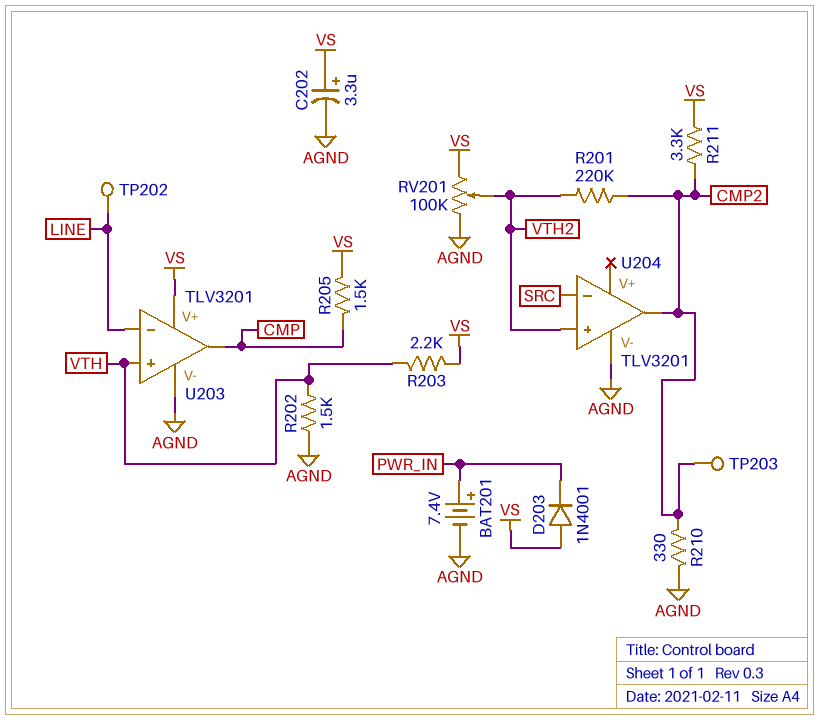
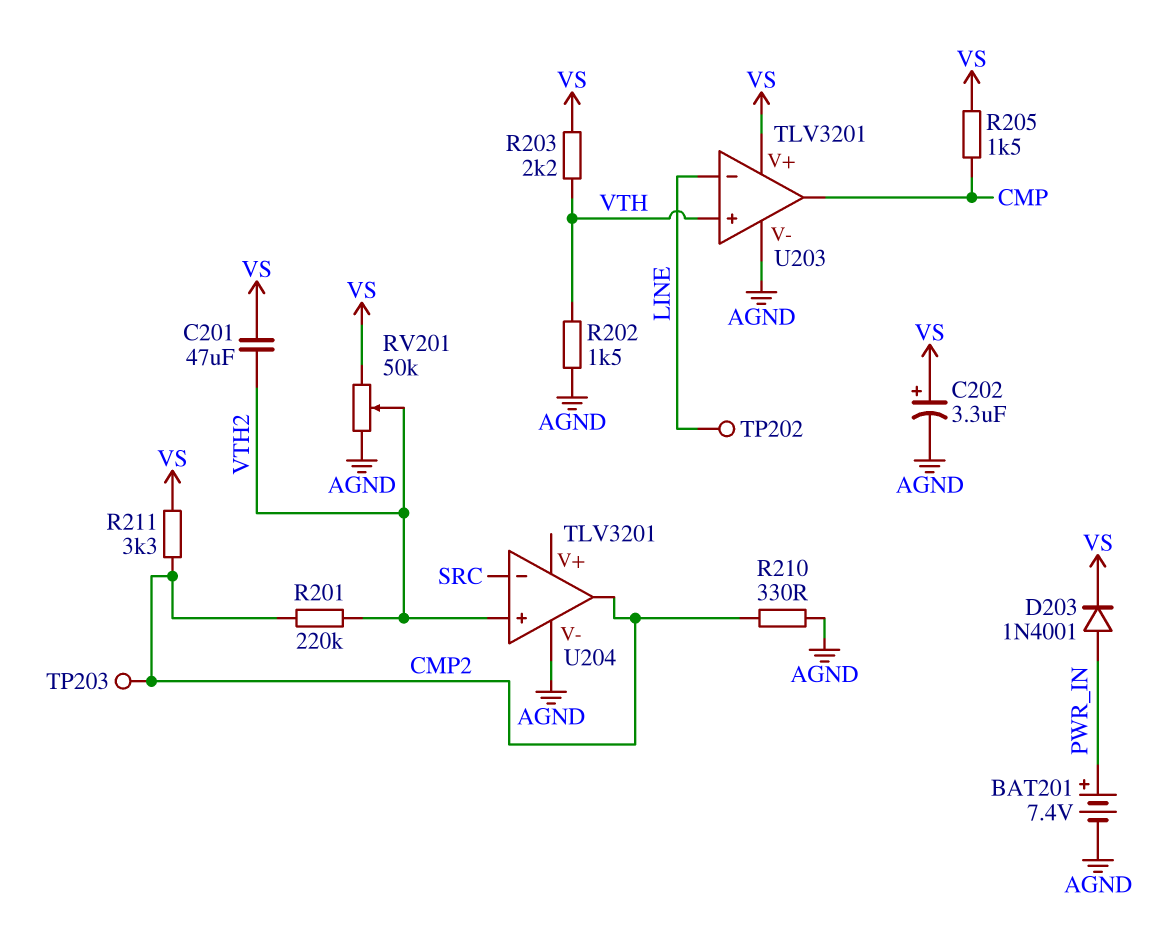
C201: none -> 47uF (VS, VTH2)
D203: diode 1N4001 (A VS, K PWR_IN) -> diode 1N4001 (A PWR_IN, K VS)
RV201: 100k (AGND, VS, wiper VTH2) -> 50k (AGND, VS, wiper VTH2)

